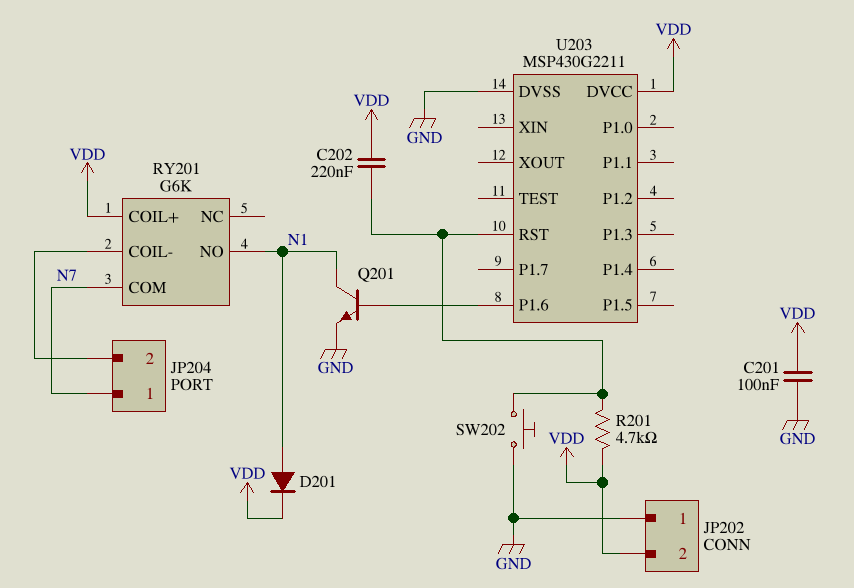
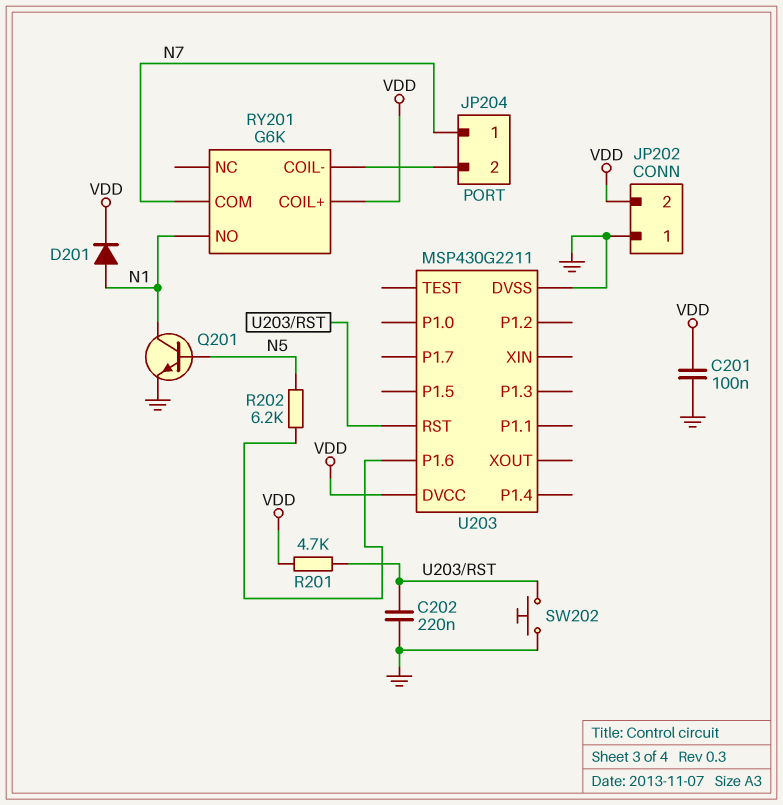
C202: 220nF (U203/RST, VDD) -> 220nF (GND, U203/RST)
Q201: NPN (B U203/P1.6, C N1, E GND) -> NPN (B N5, C N1, E GND)
R202: none -> 6.2k (N5, U203/P1.6)

